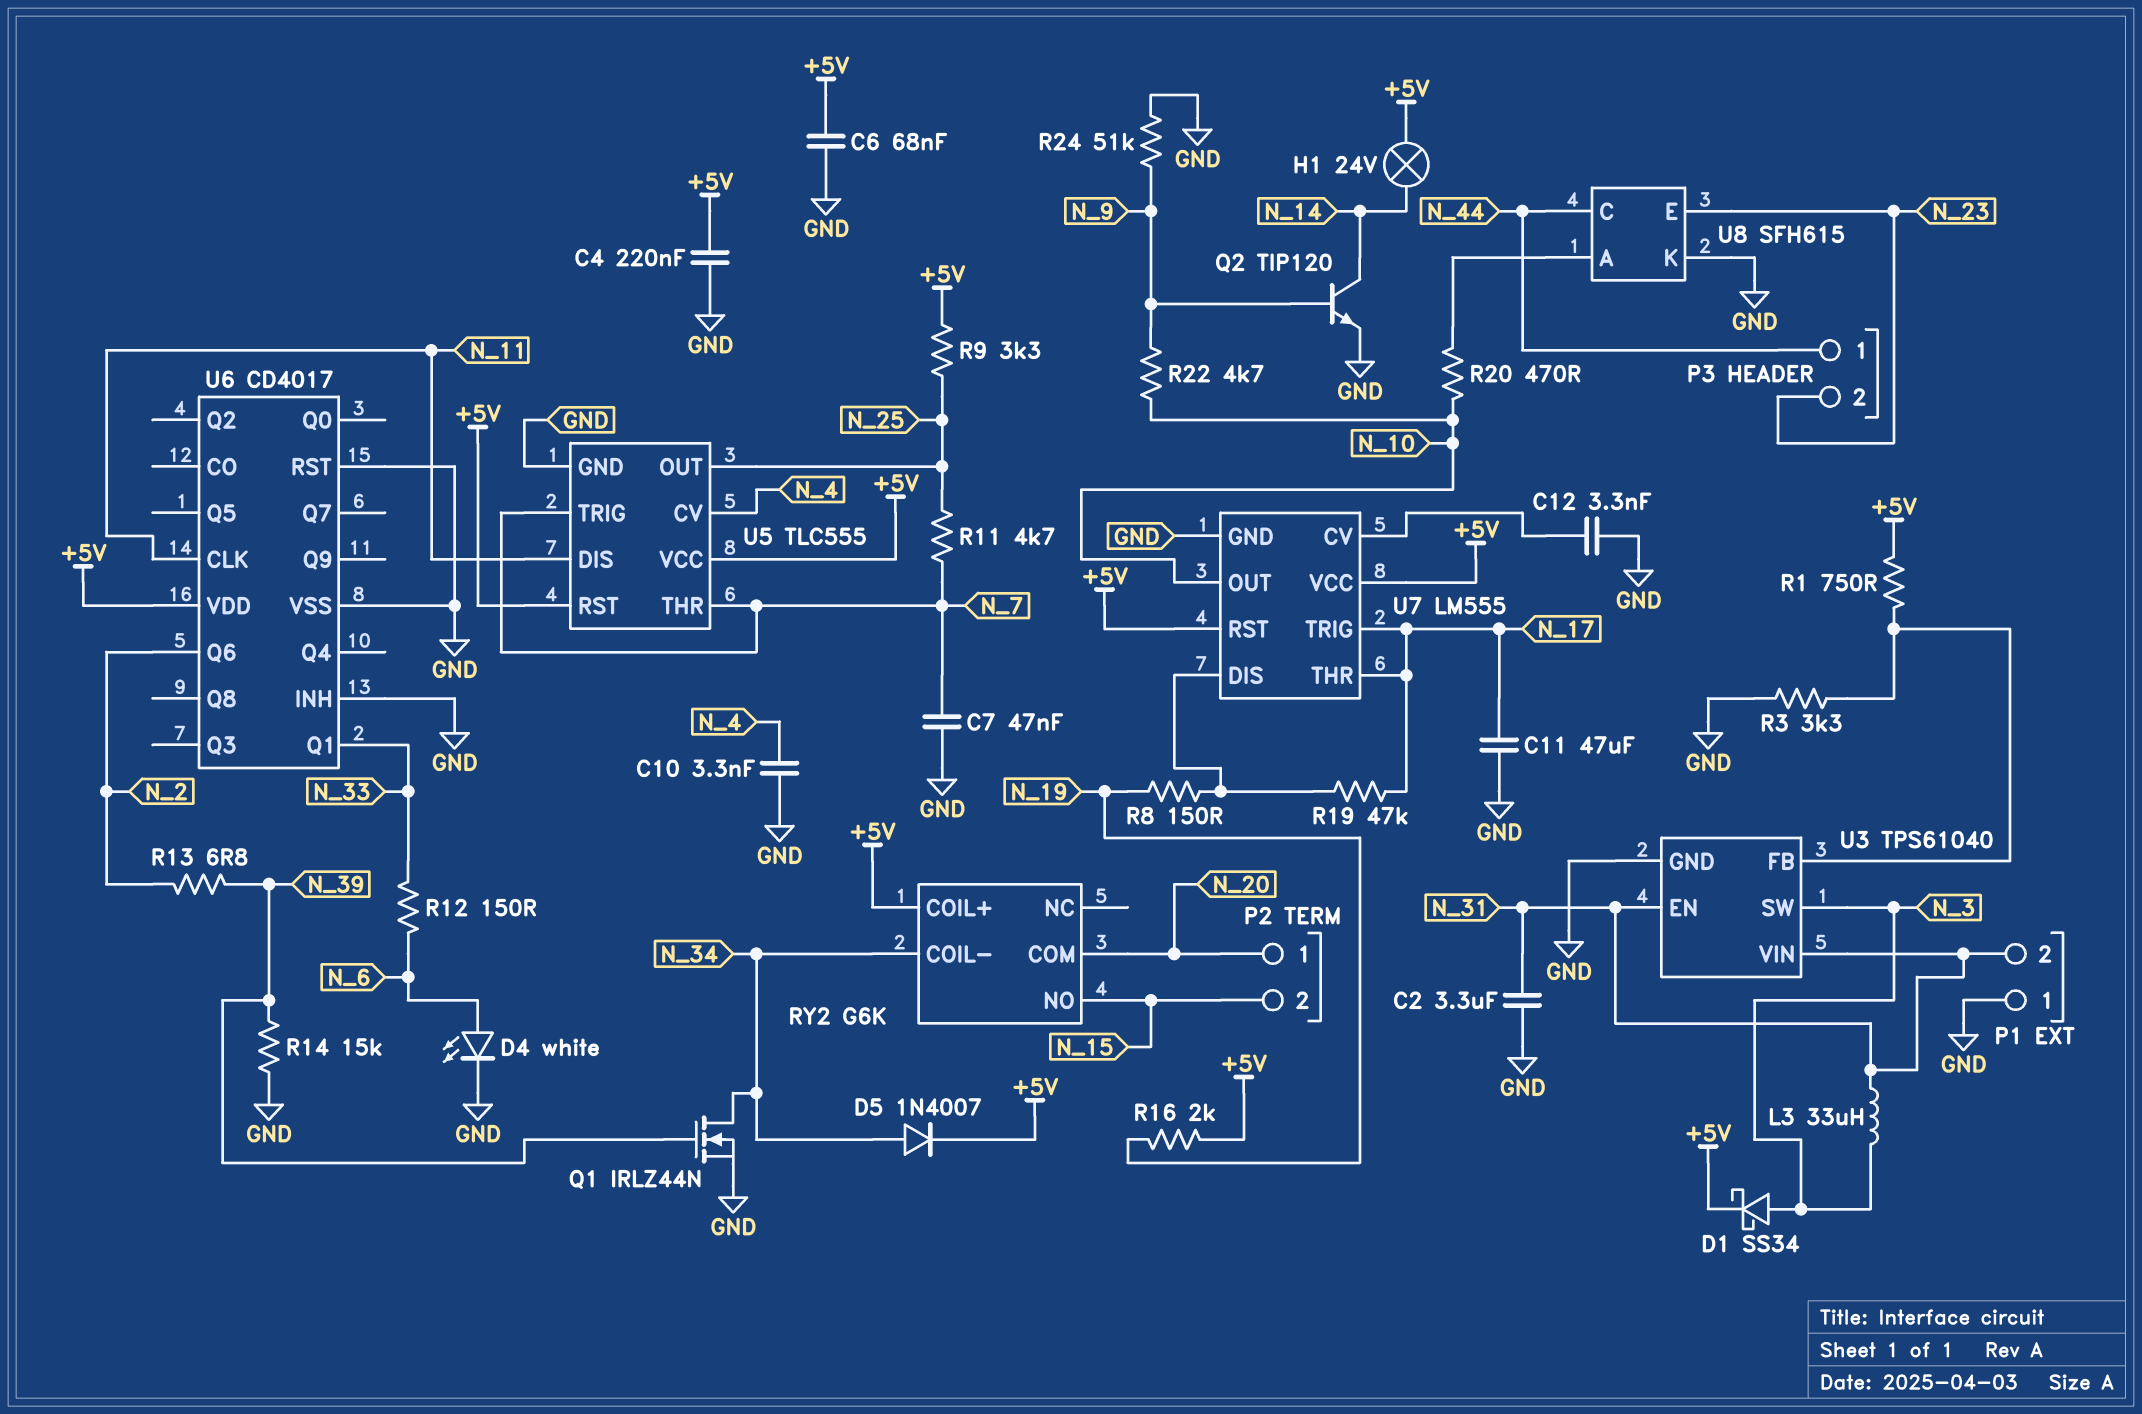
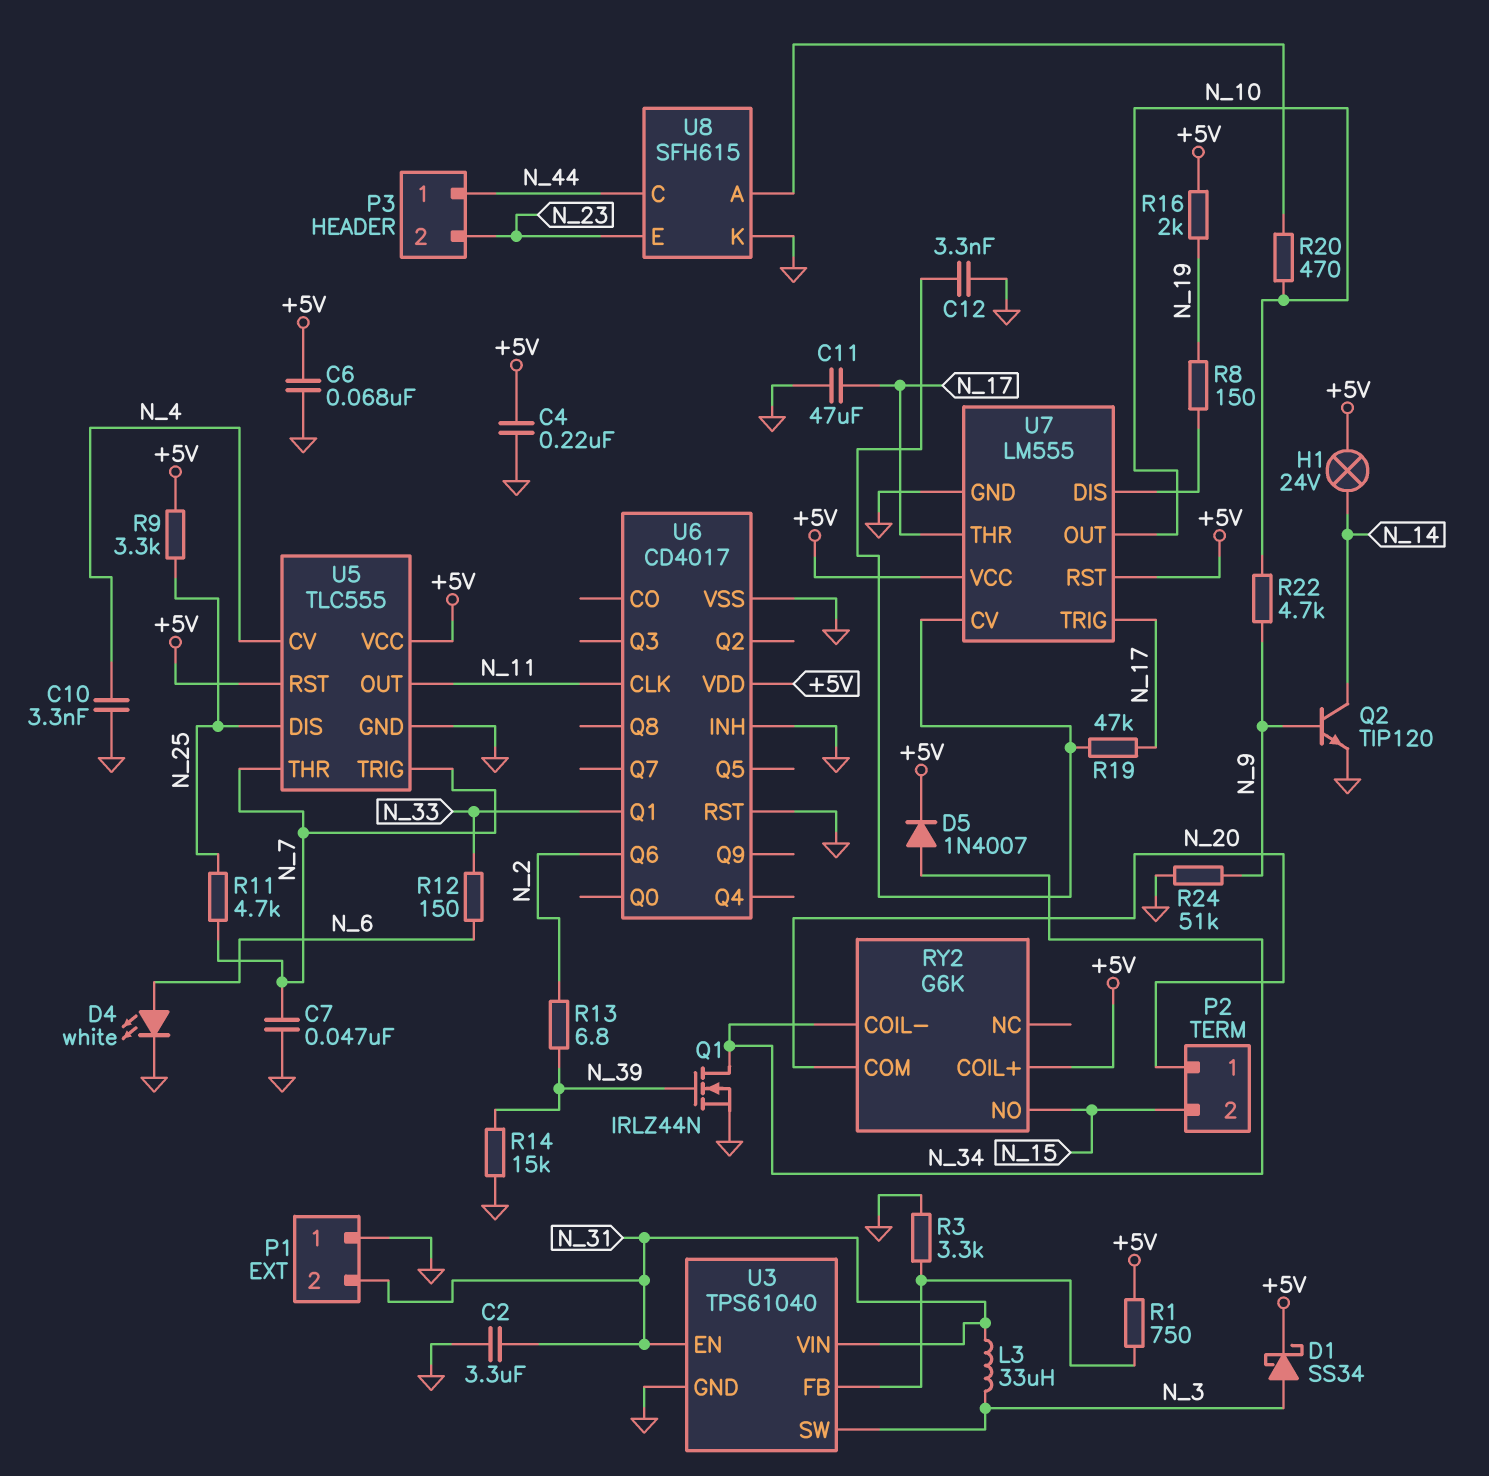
R19: 47k (N_17, U7/DIS) -> 47k (N_17, U7/CV)
U5 pin DIS: N_11 -> N_25
U5 pin OUT: N_25 -> N_11

